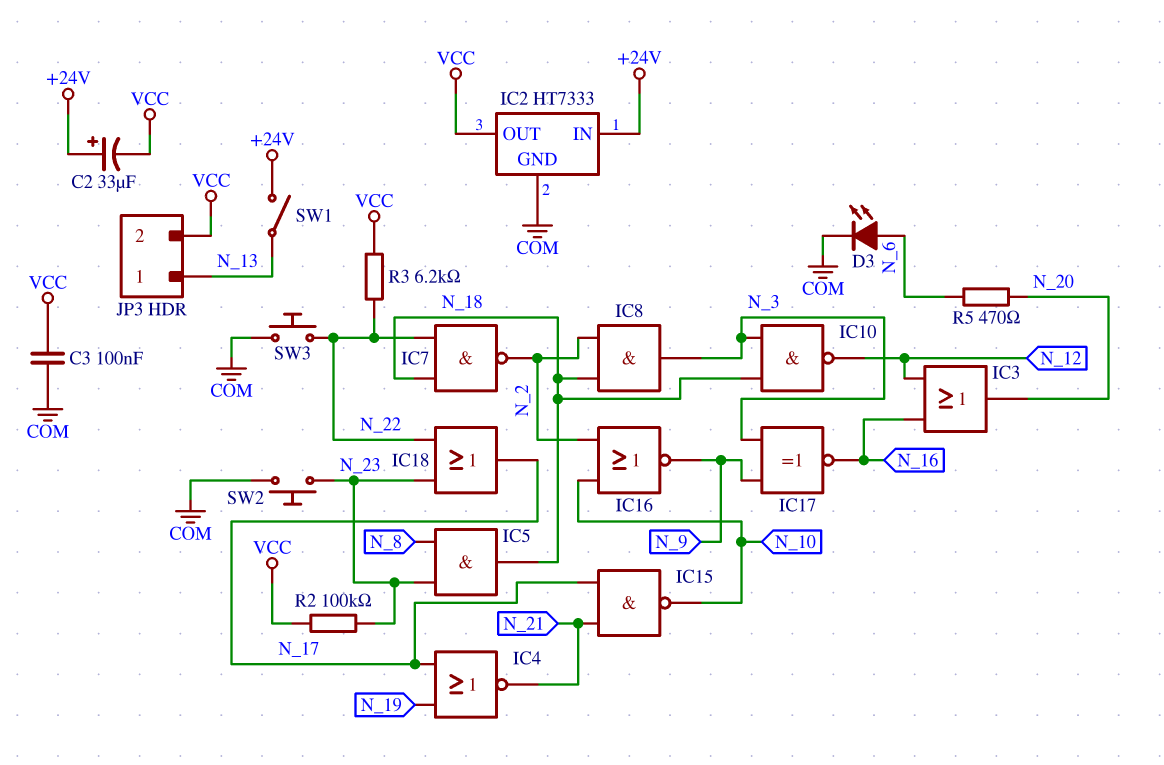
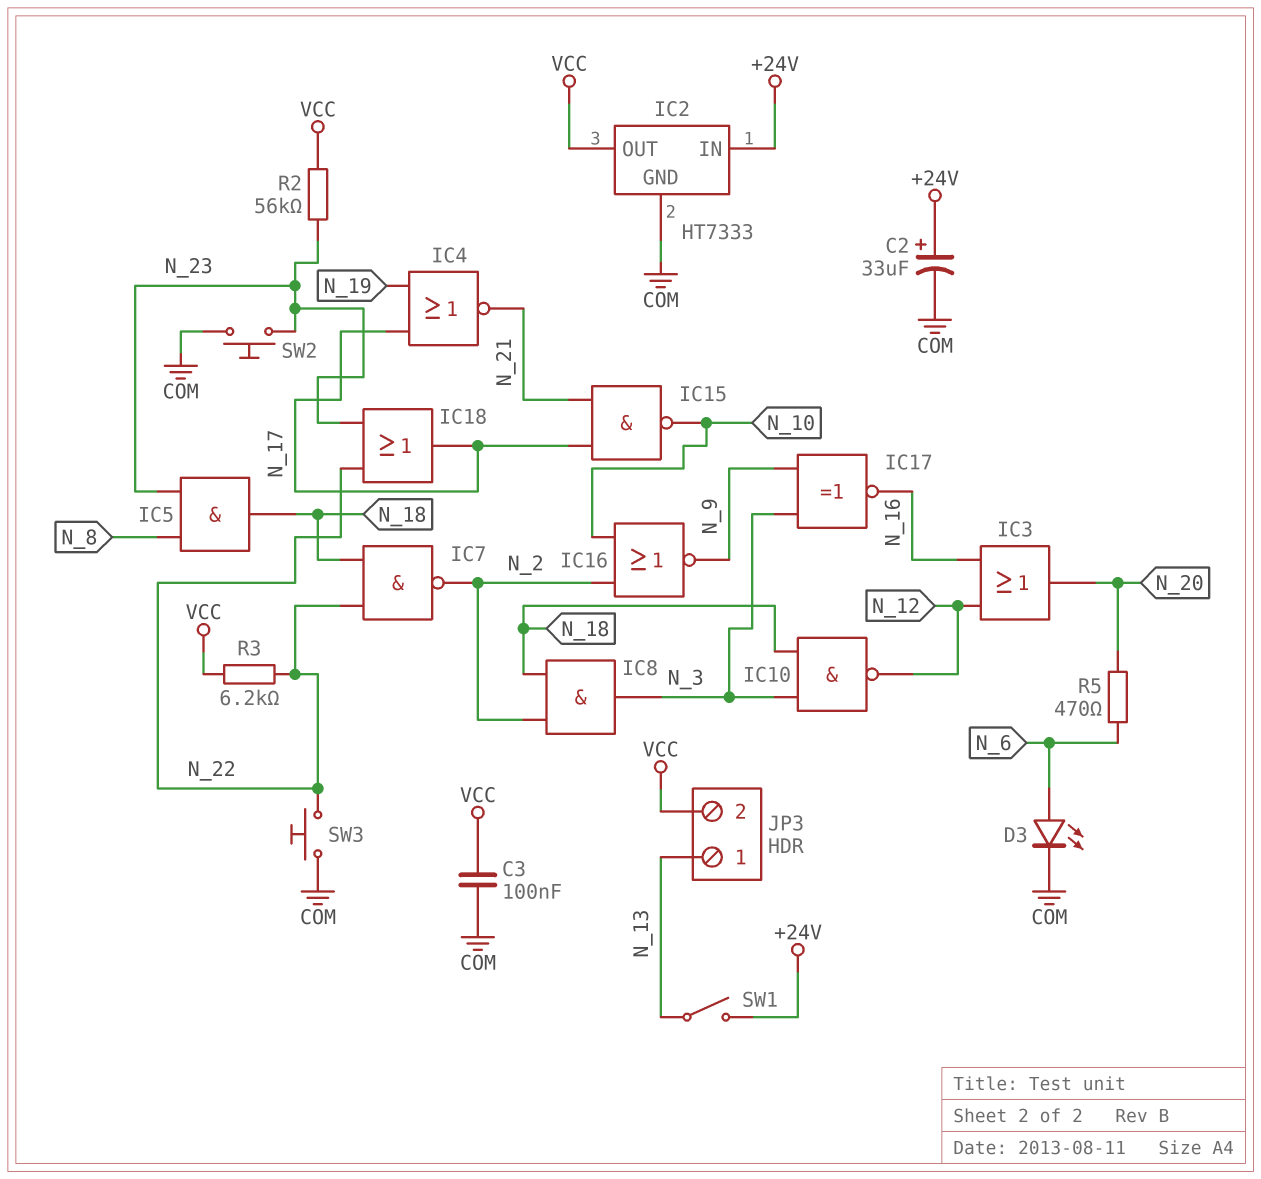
C2: 33uF (plus +24V, minus VCC) -> 33uF (plus +24V, minus COM)
R2: 100k (N_23, VCC) -> 56k (N_23, VCC)

